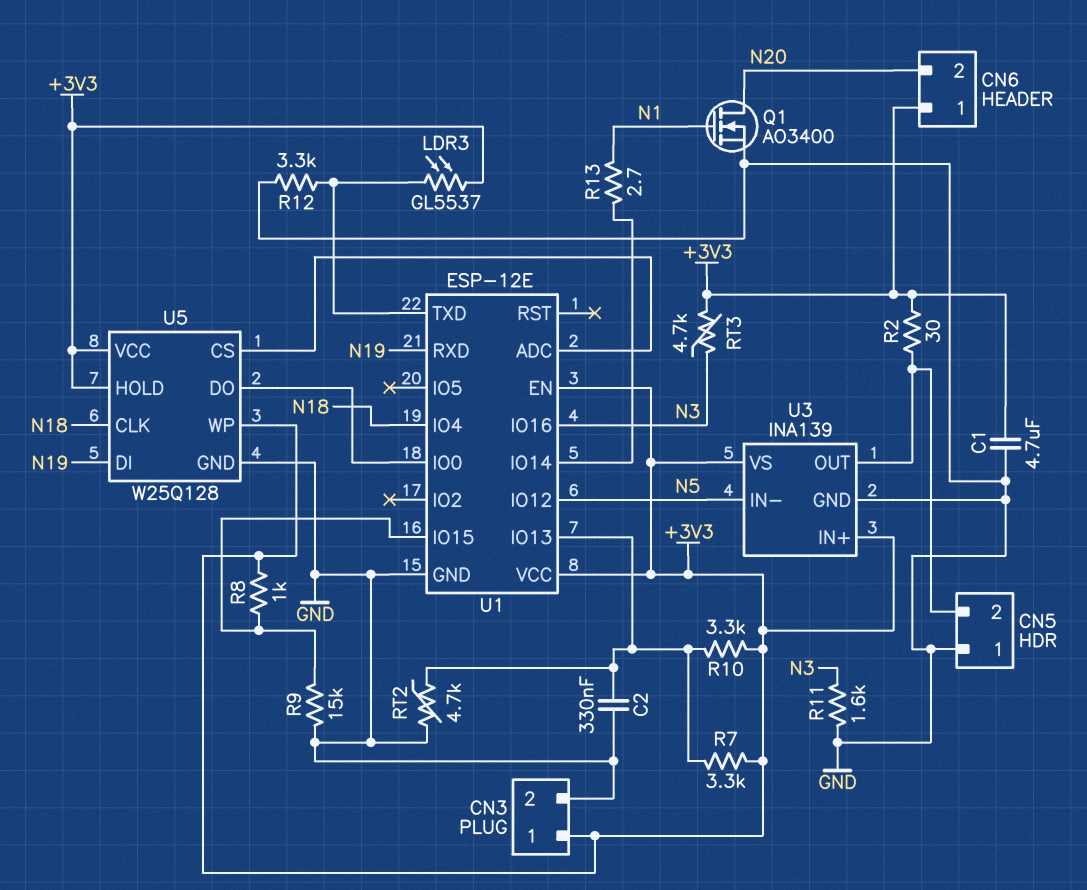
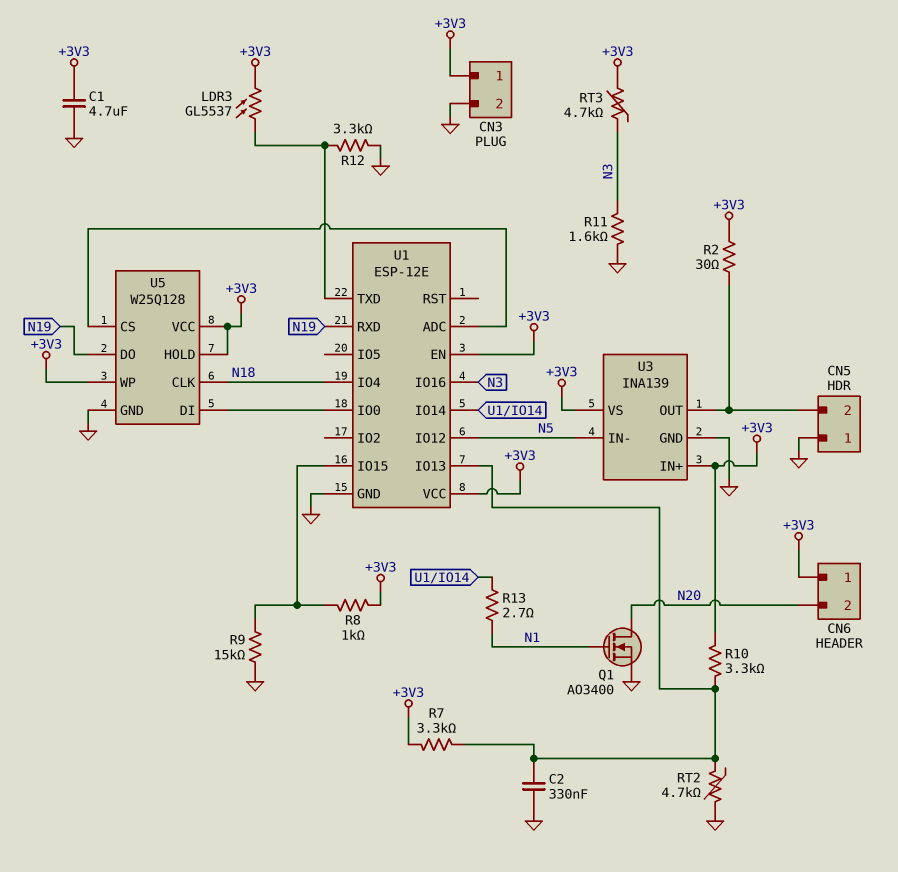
U5 pin DI: N19 -> U1/IO0
U5 pin DO: U1/IO0 -> N19

